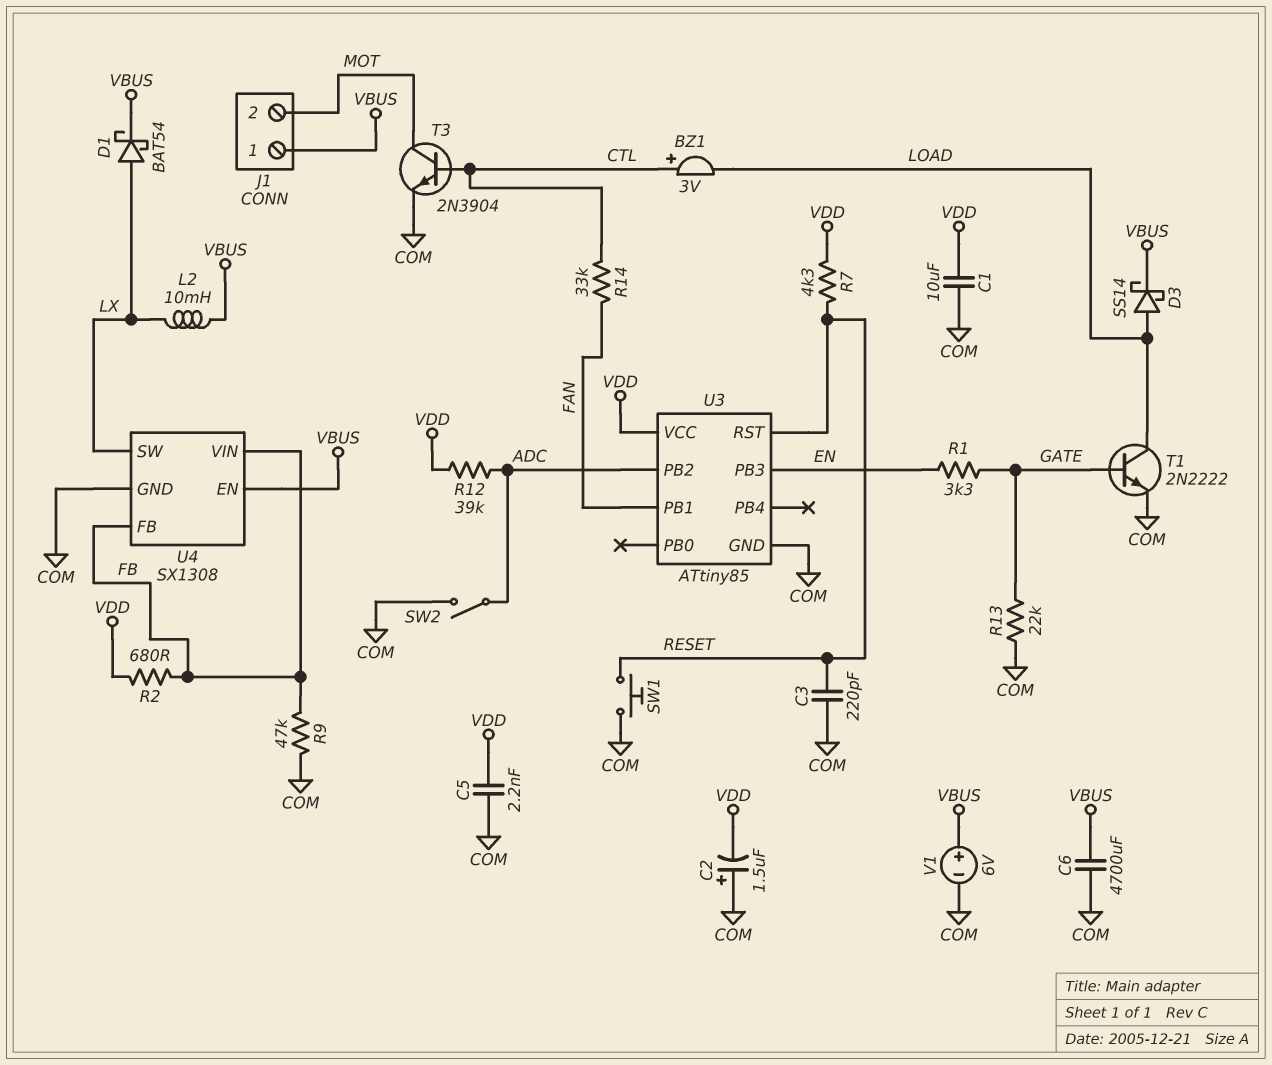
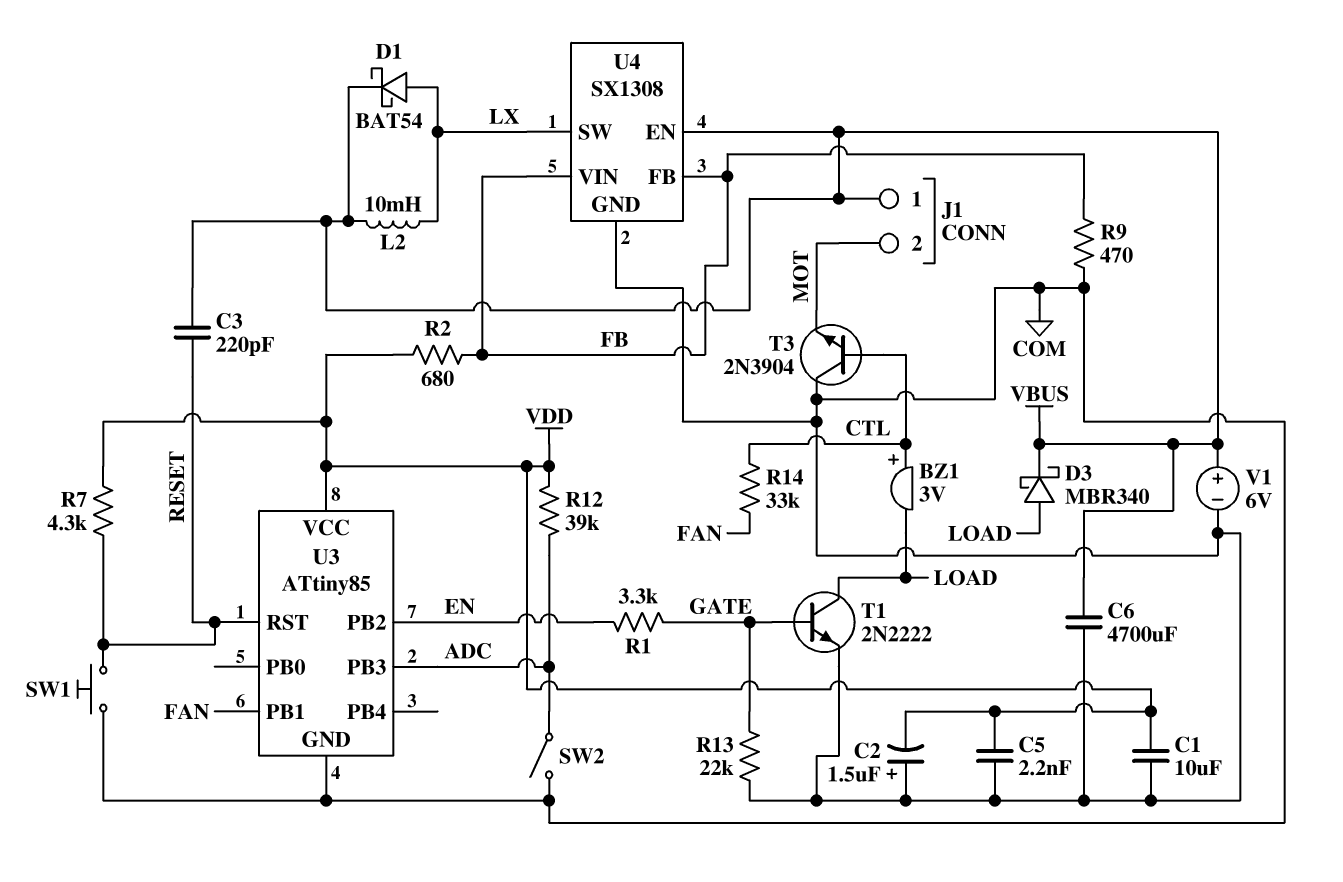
C3: 220pF (COM, RESET) -> 220pF (RESET, VBUS)
D3: schottky SS14 (A LOAD, K VBUS) -> schottky MBR340 (A LOAD, K VBUS)
R9: 47k (COM, FB) -> 470 (COM, FB)
T3: NPN 2N3904 (B CTL, C MOT, E COM) -> NPN 2N3904 (B CTL, C COM, E MOT)
U3 pin PB2: ADC -> EN
U3 pin PB3: EN -> ADC

